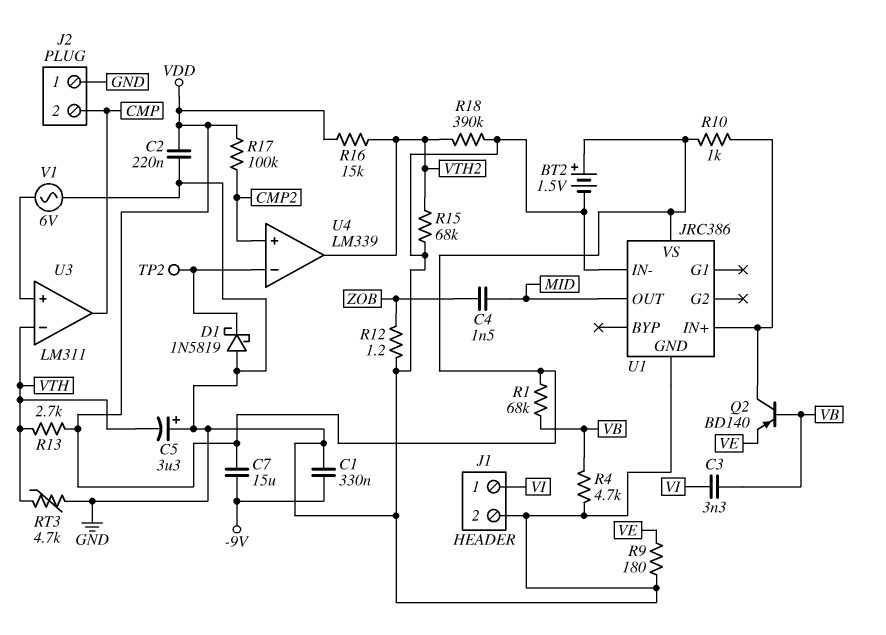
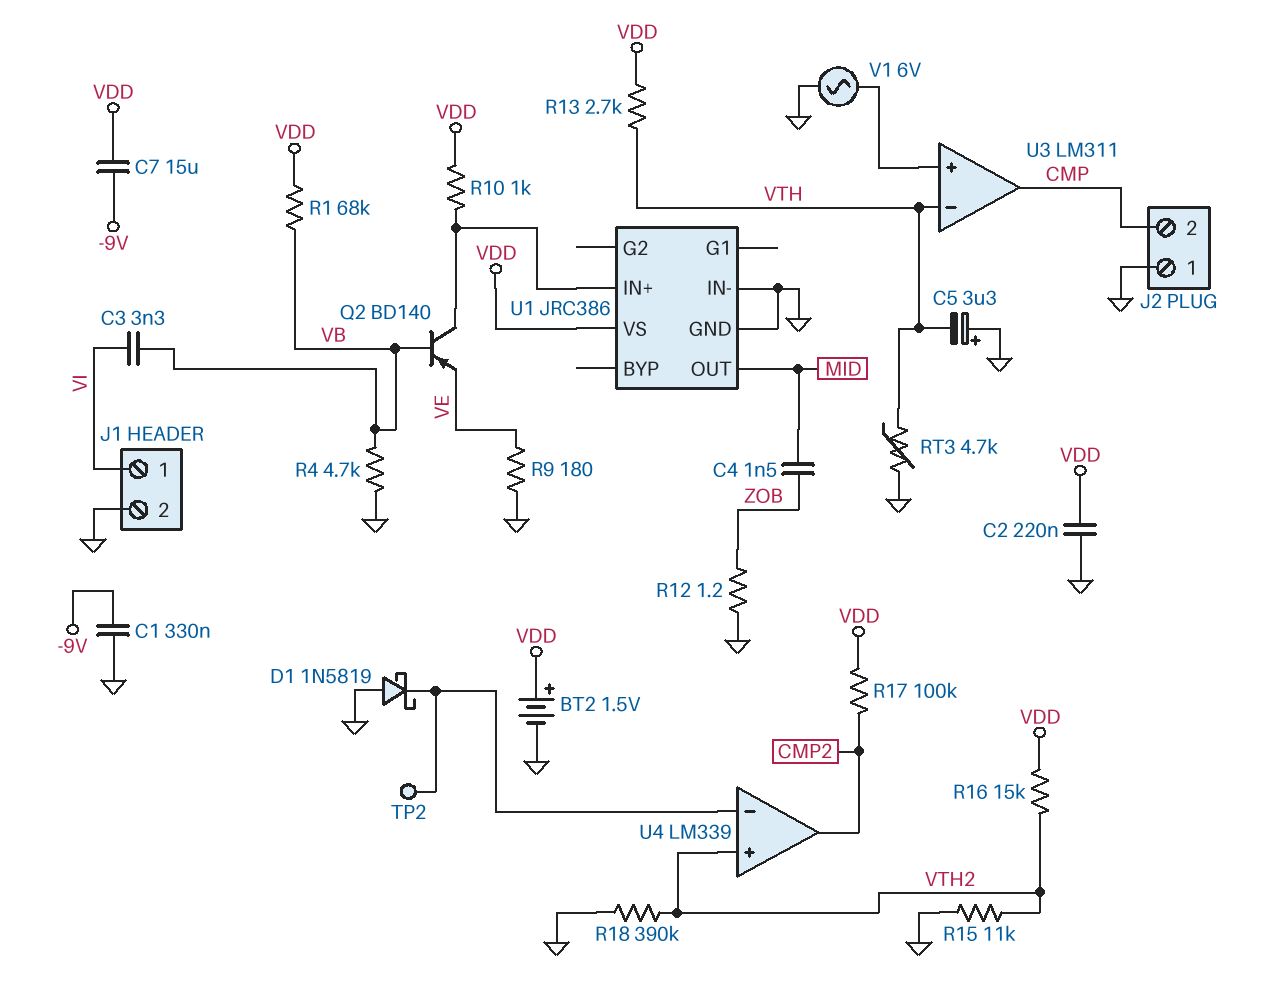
R15: 68k (GND, VTH2) -> 11k (GND, VTH2)
U4 pin in+: CMP2 -> VTH2
U4 pin out: VTH2 -> CMP2

